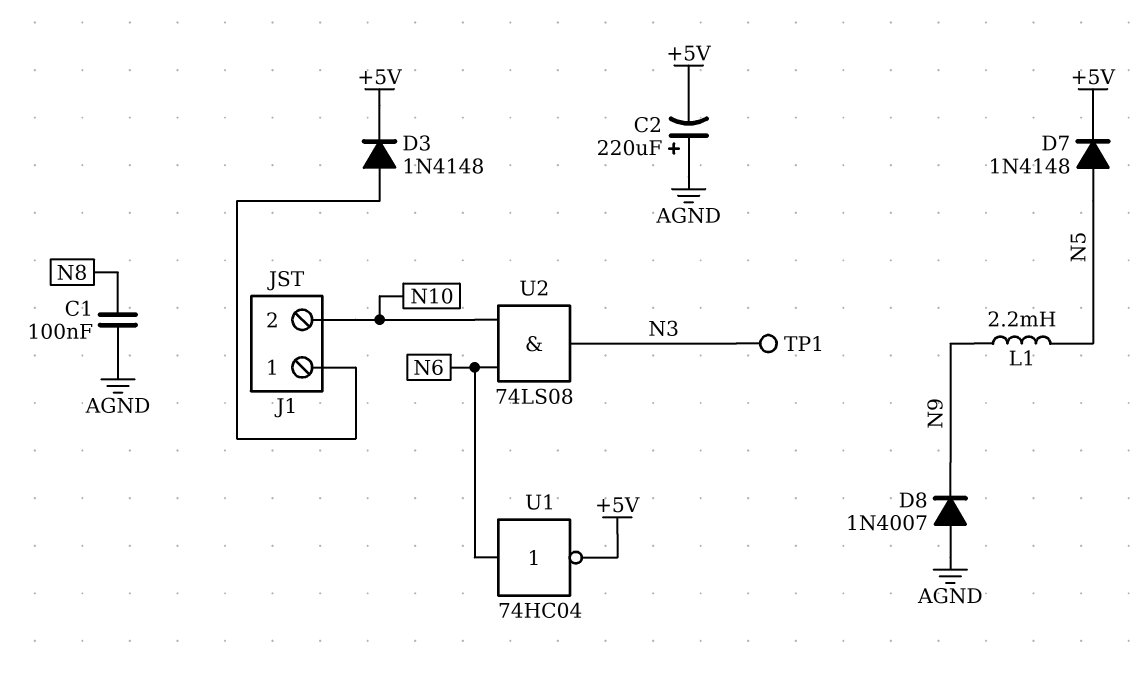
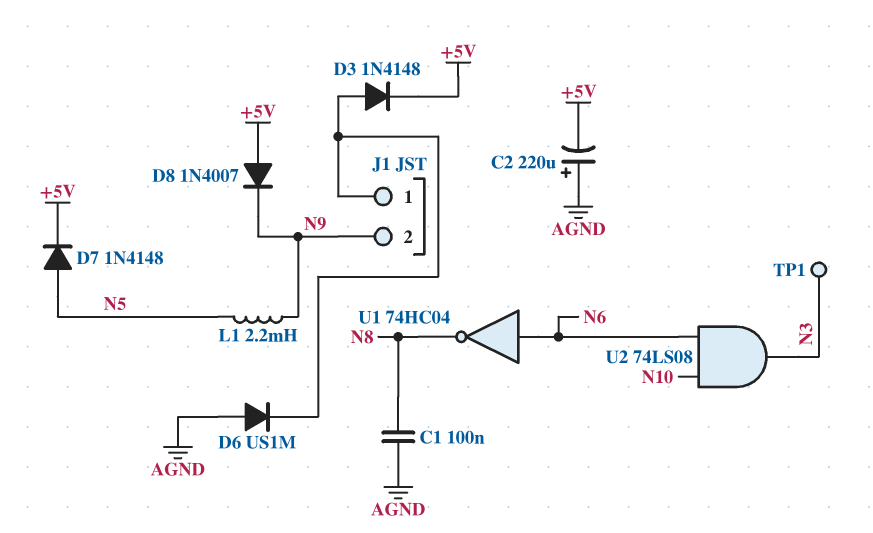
D6: none -> diode US1M (A AGND, K J1/1)
D8: diode 1N4007 (A AGND, K N9) -> diode 1N4007 (A +5V, K N9)
J1 pin 2: N10 -> N9
U1: NOT 74HC04 (in N6, out +5V) -> NOT 74HC04 (in N6, out N8)

